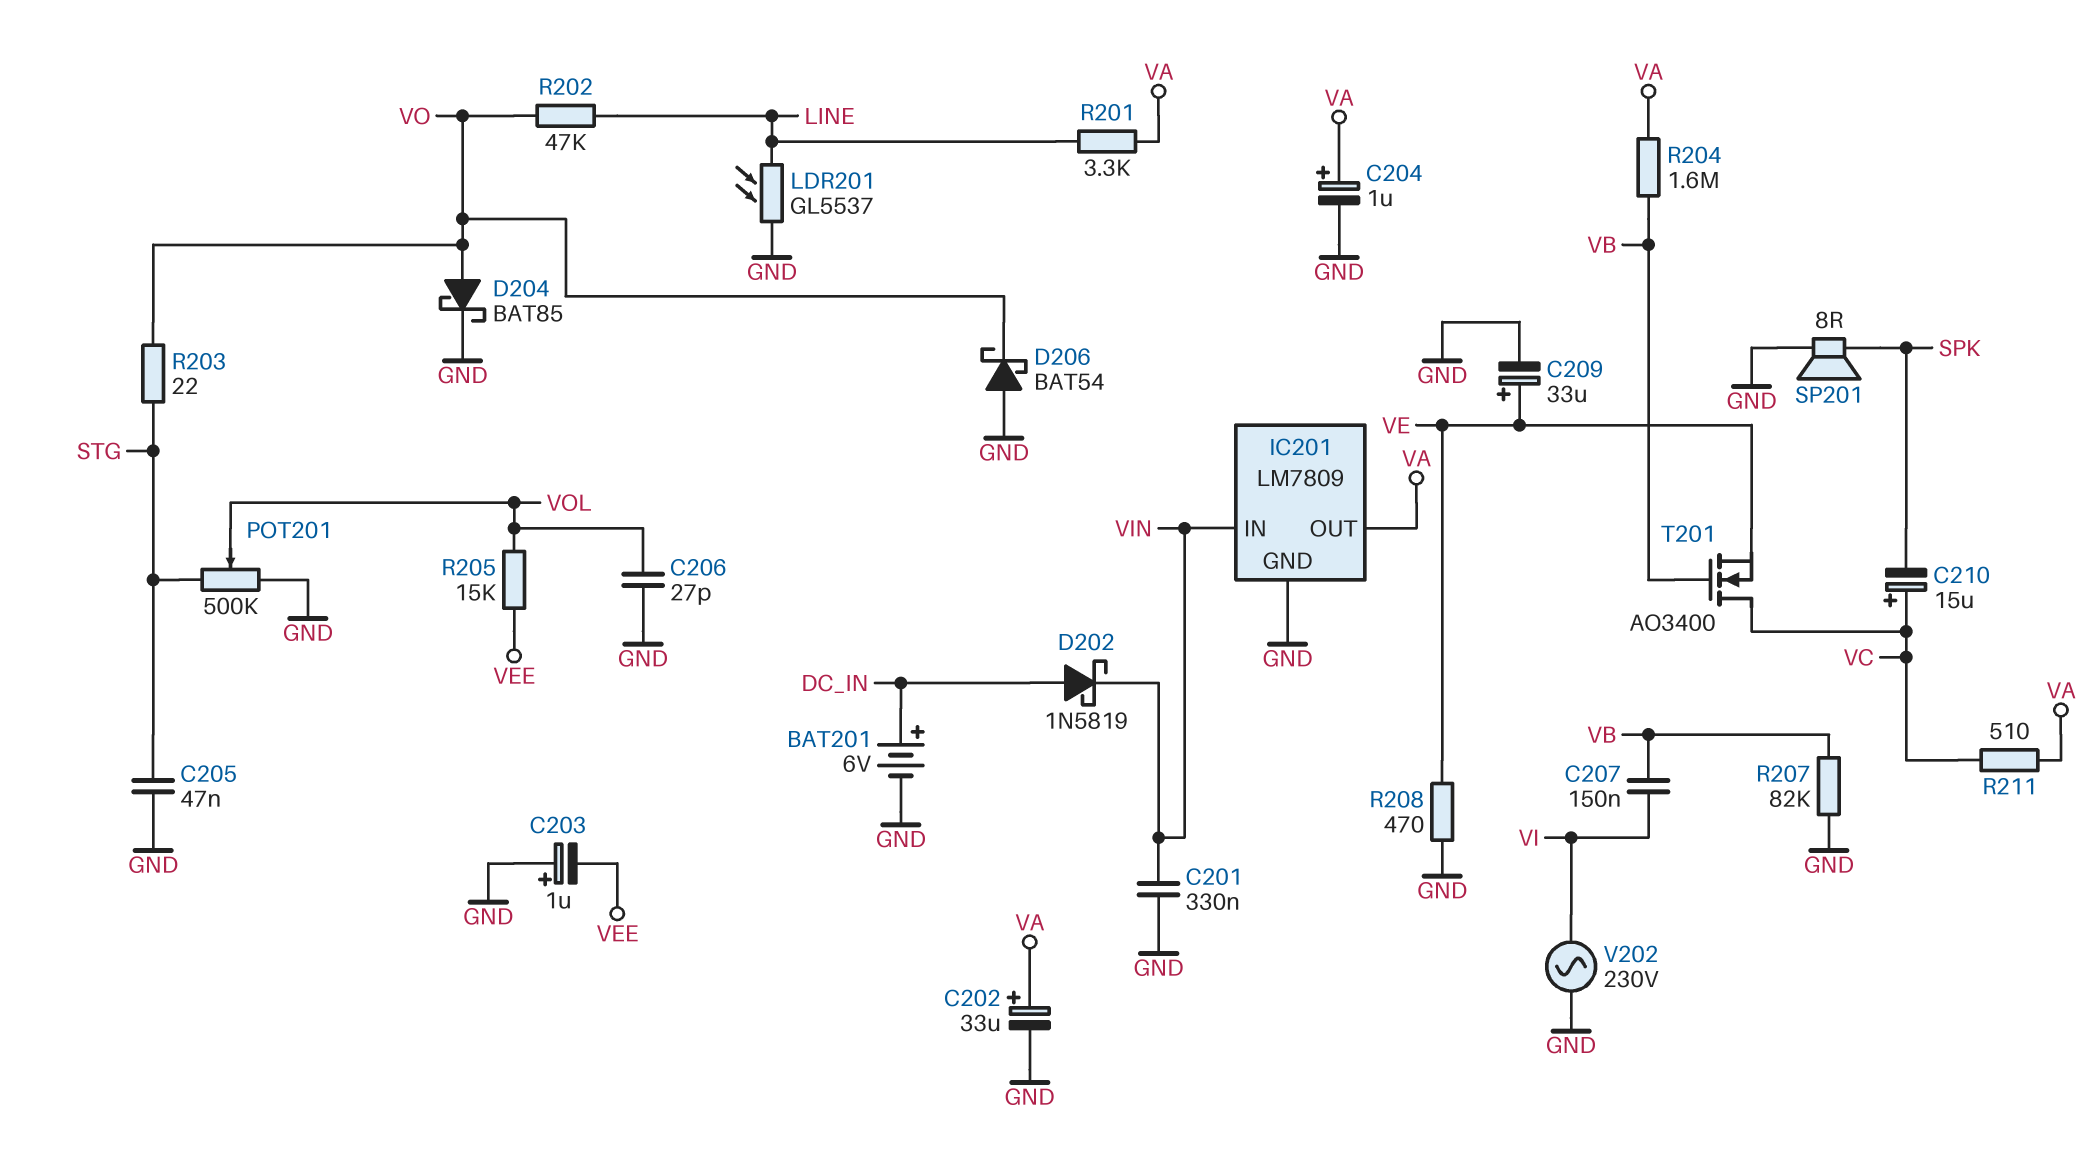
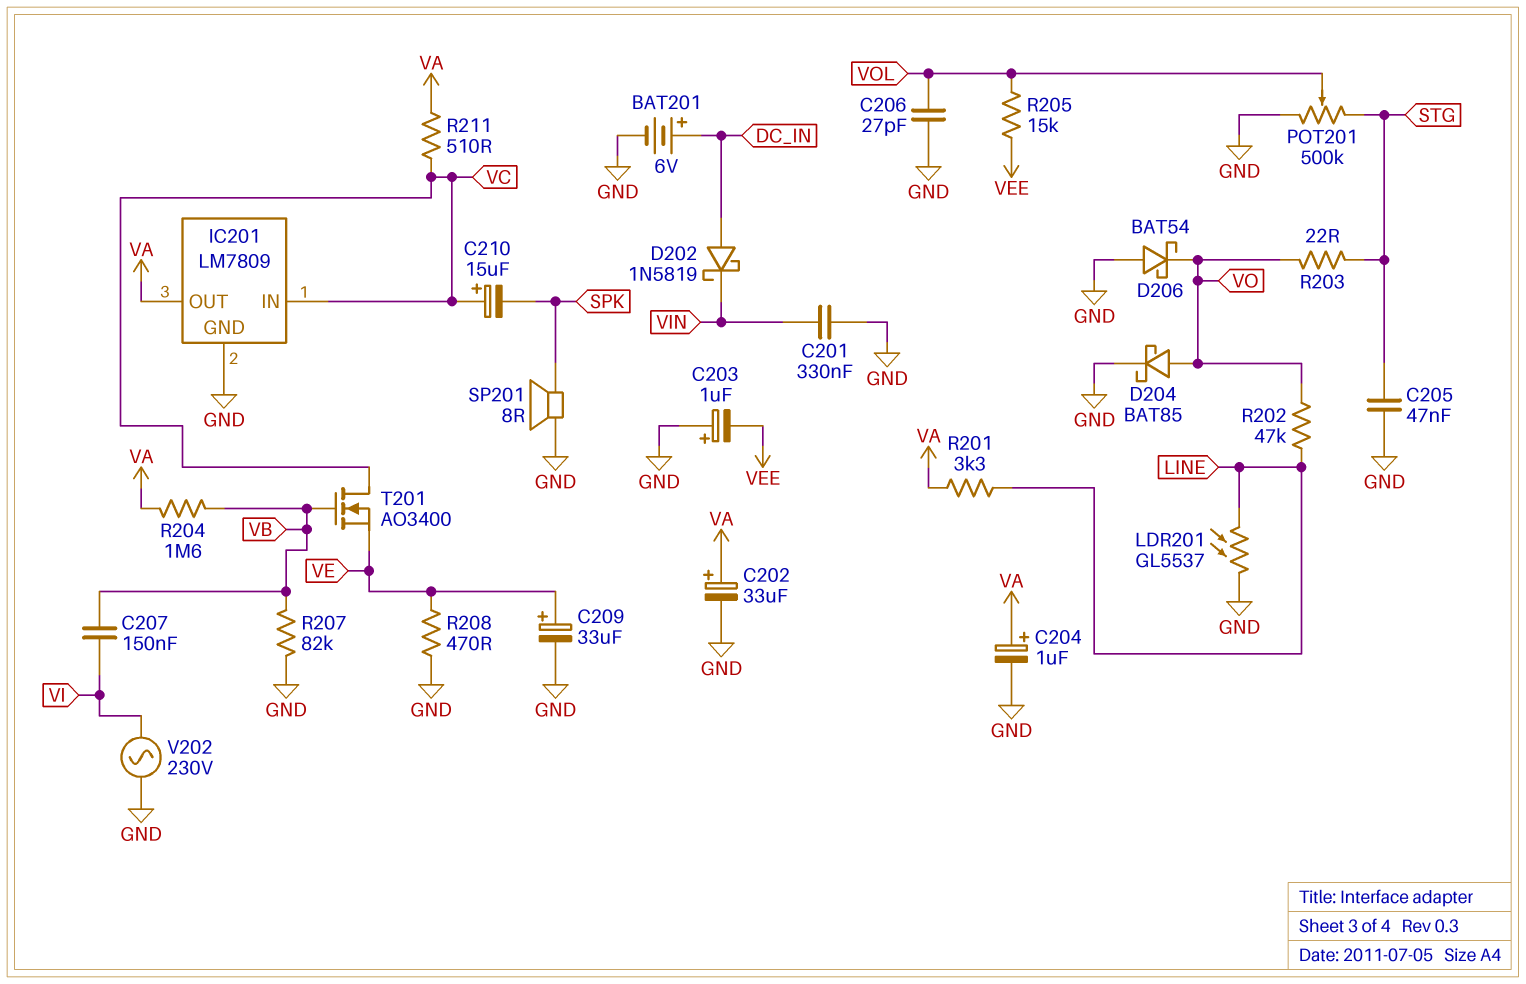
IC201 pin IN: VIN -> VC

